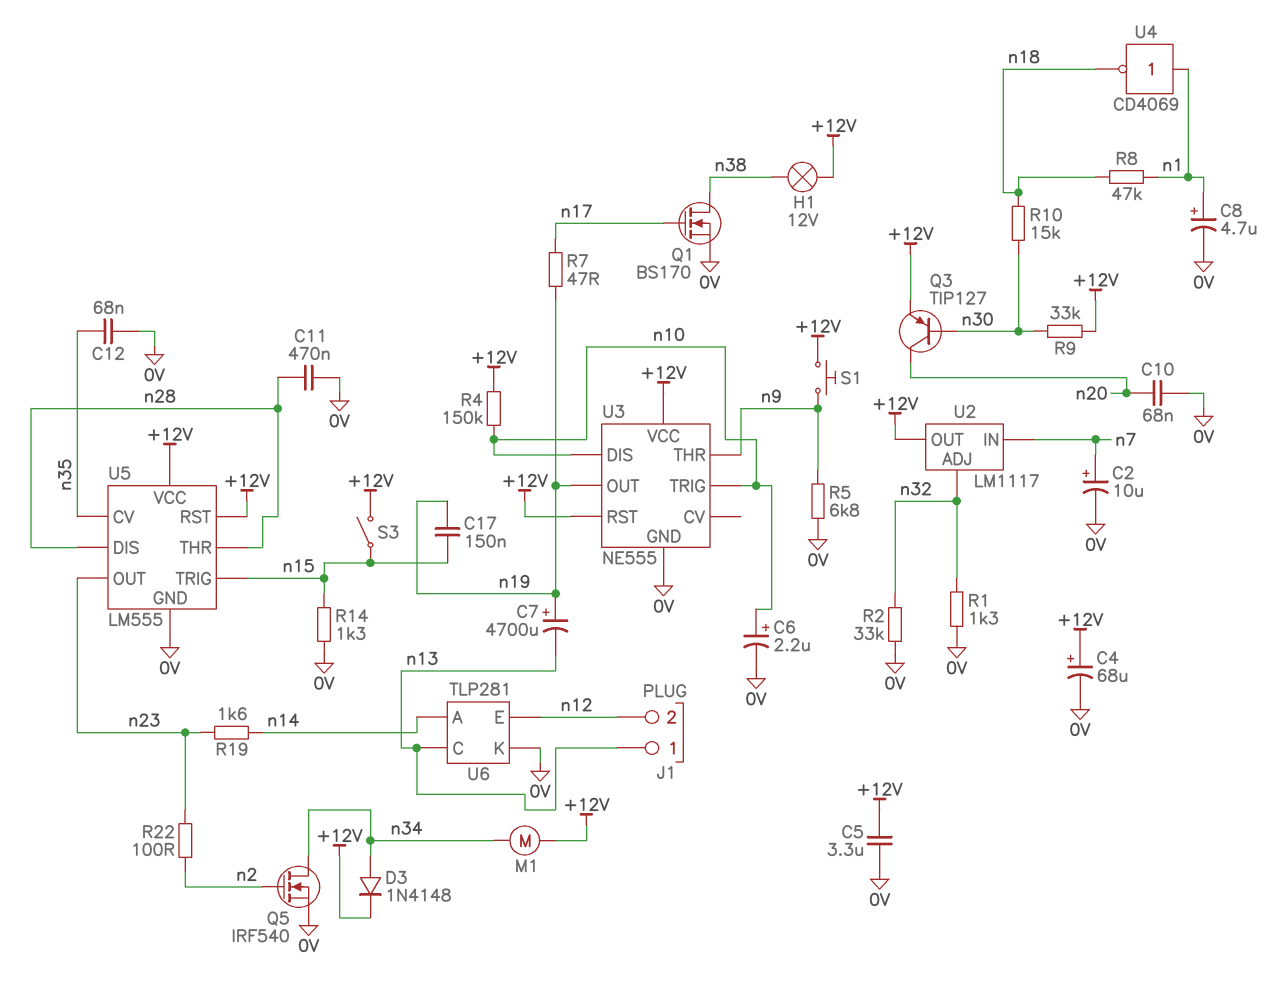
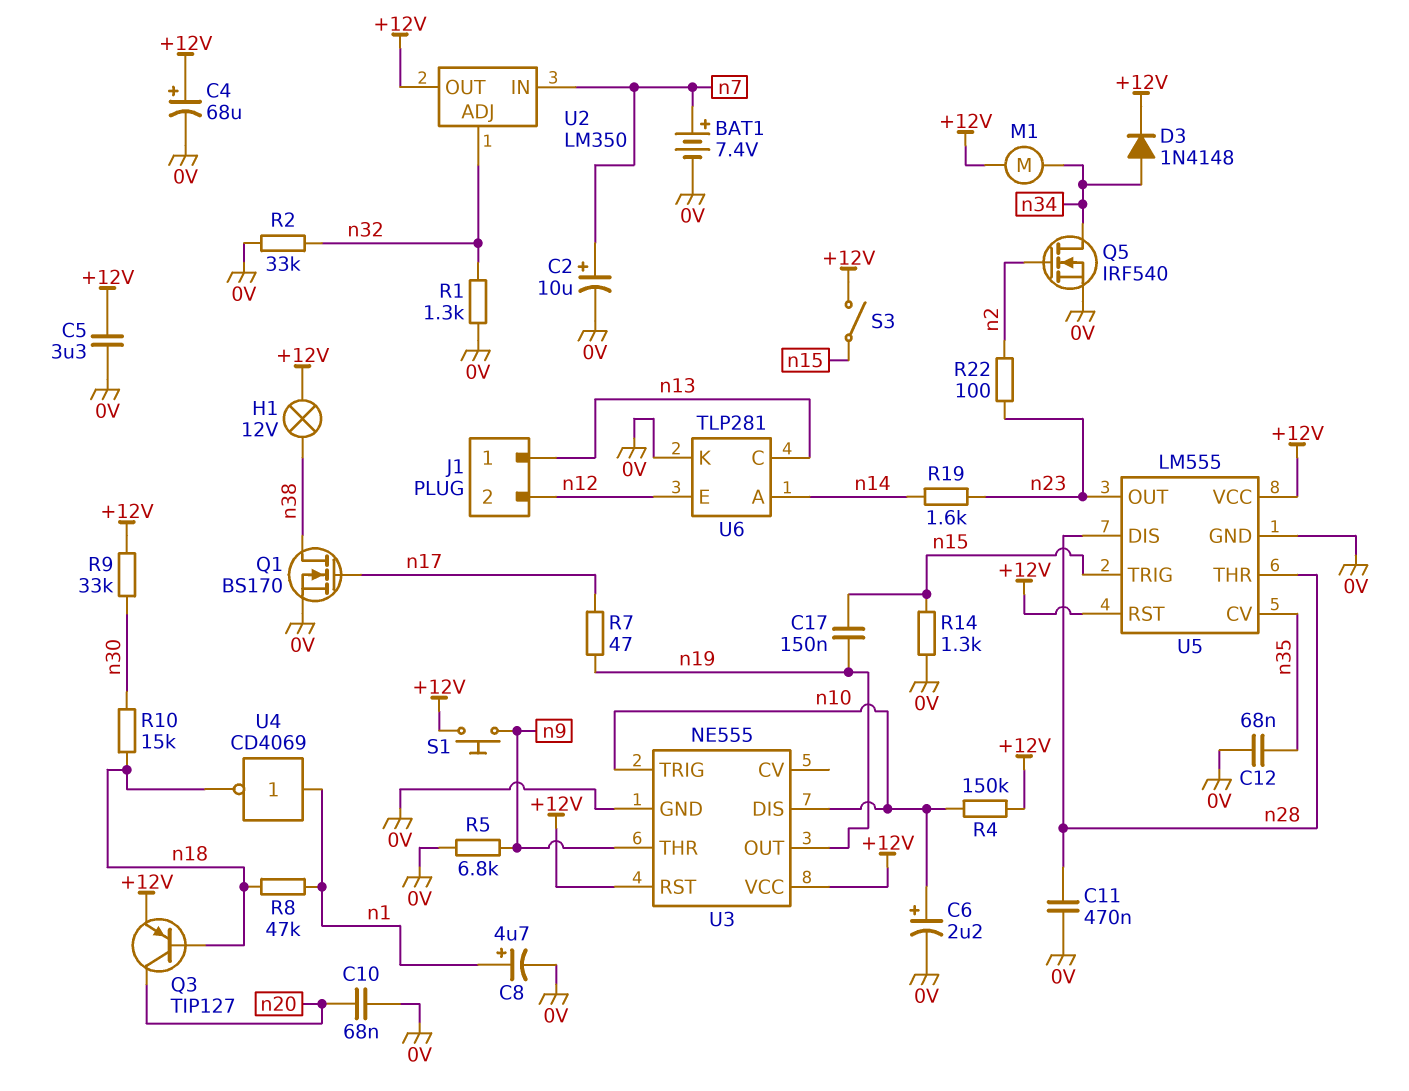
BAT1: none -> 7.4V (plus n7, minus 0V)
C7: 4700uF (plus n19, minus n13) -> none
Q3: PNP TIP127 (B n30, C n20, E +12V) -> PNP TIP127 (B n18, C n20, E +12V)
U2: LM1117 -> LM350

